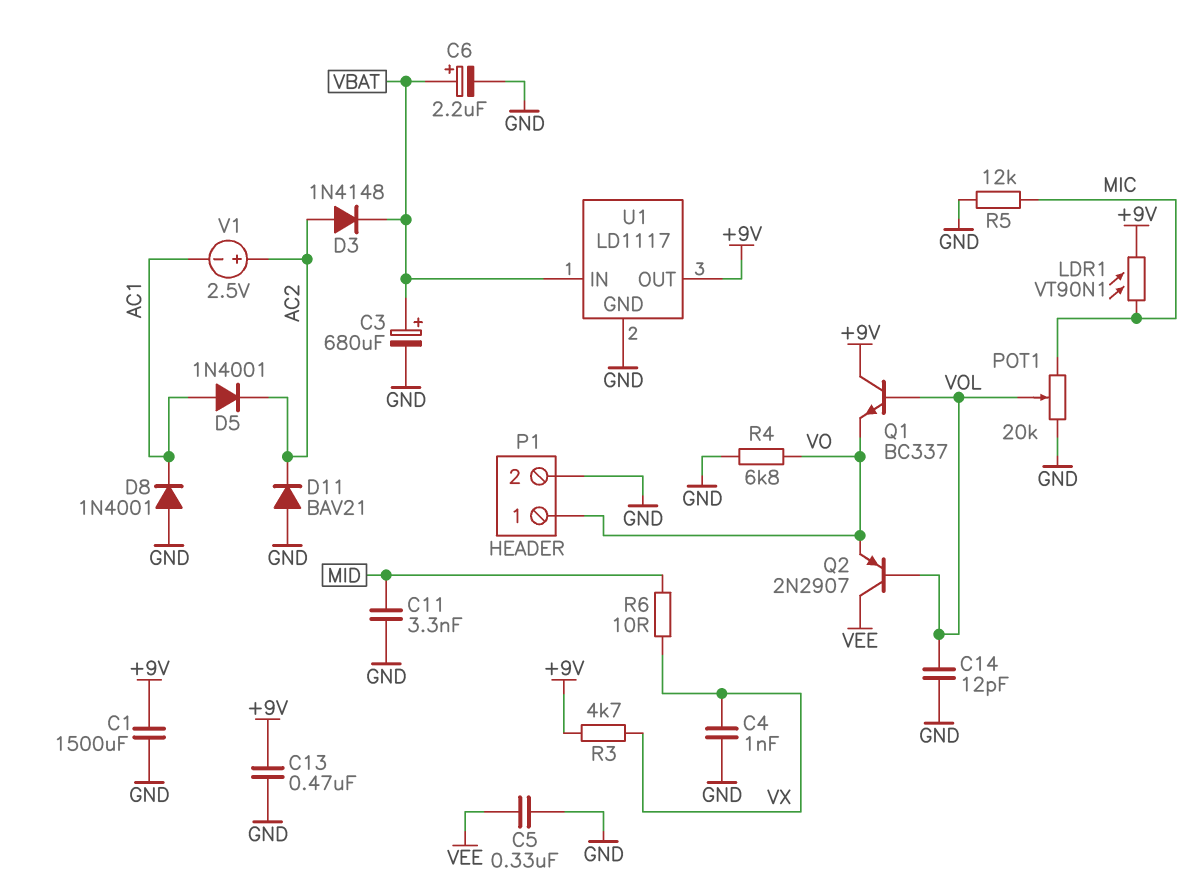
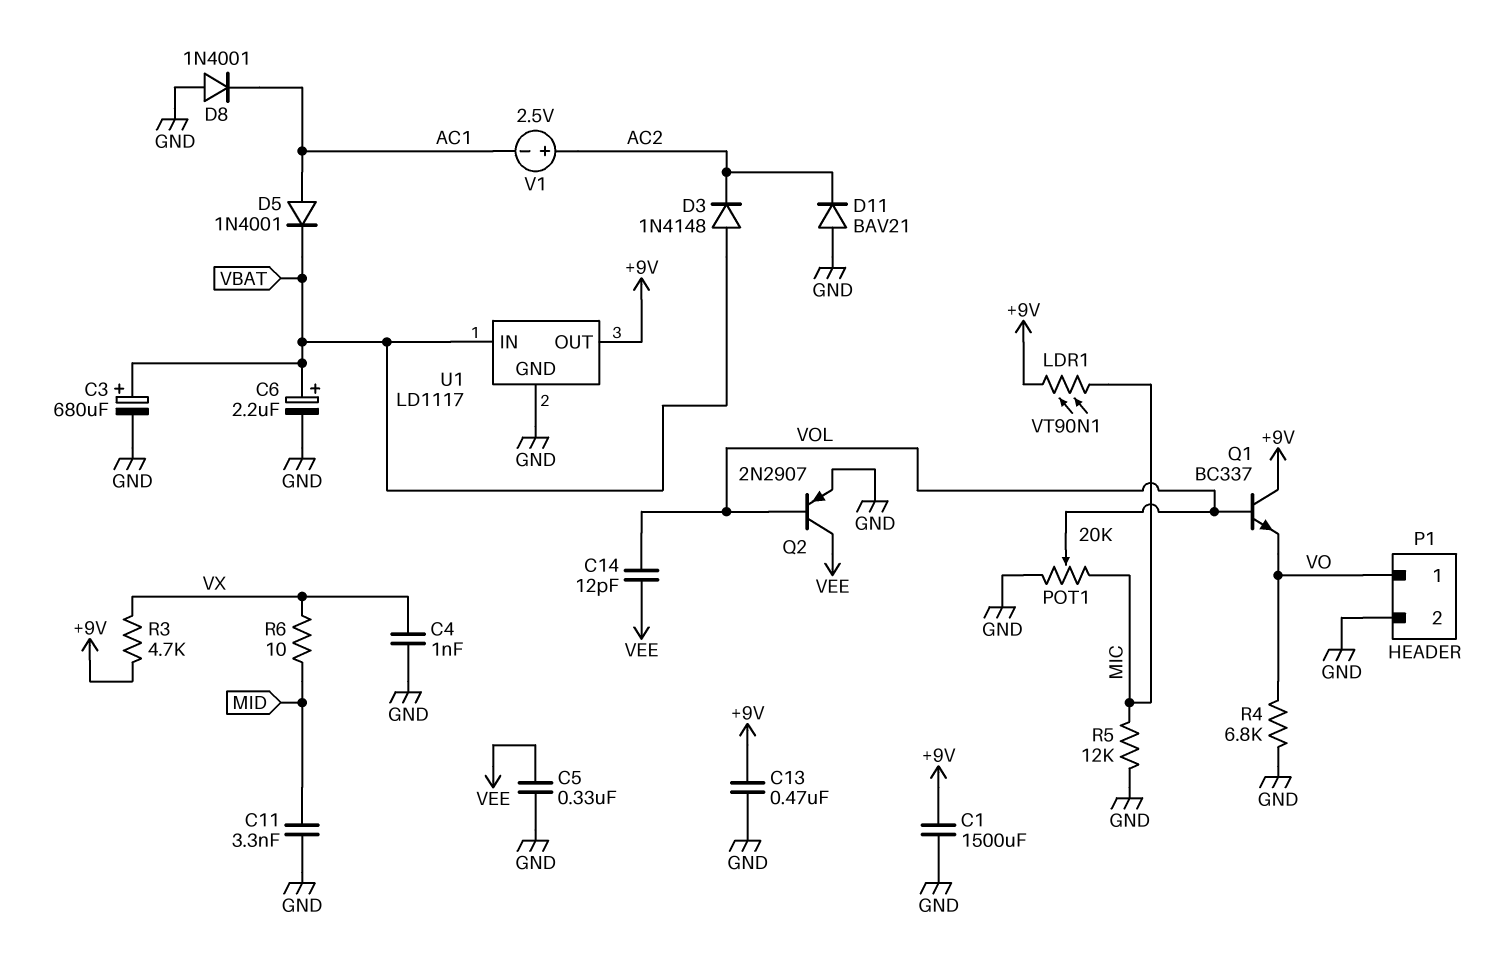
C14: 12pF (GND, VOL) -> 12pF (VEE, VOL)
D3: diode 1N4148 (A AC2, K VBAT) -> diode 1N4148 (A VBAT, K AC2)
D5: diode 1N4001 (A AC1, K AC2) -> diode 1N4001 (A AC1, K VBAT)
Q2: PNP 2N2907 (B VOL, C VEE, E VO) -> PNP 2N2907 (B VOL, C VEE, E GND)

